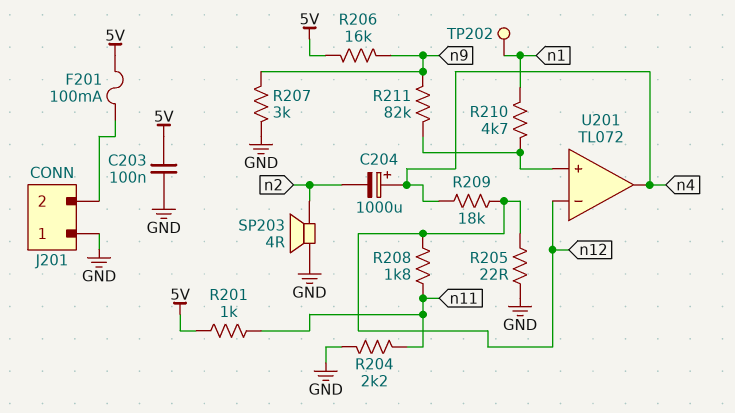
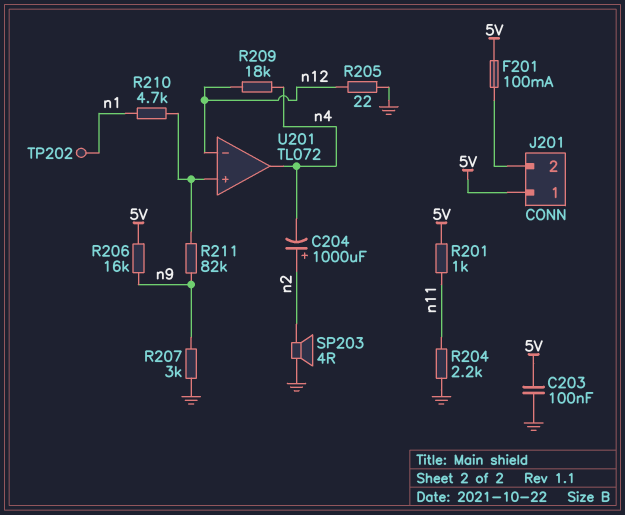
C204: 1000uF (plus n4, minus n2) -> 1000uF (plus n2, minus n4)
J201 pin 1: GND -> 5V
R208: 1.8k (n11, n12) -> none

